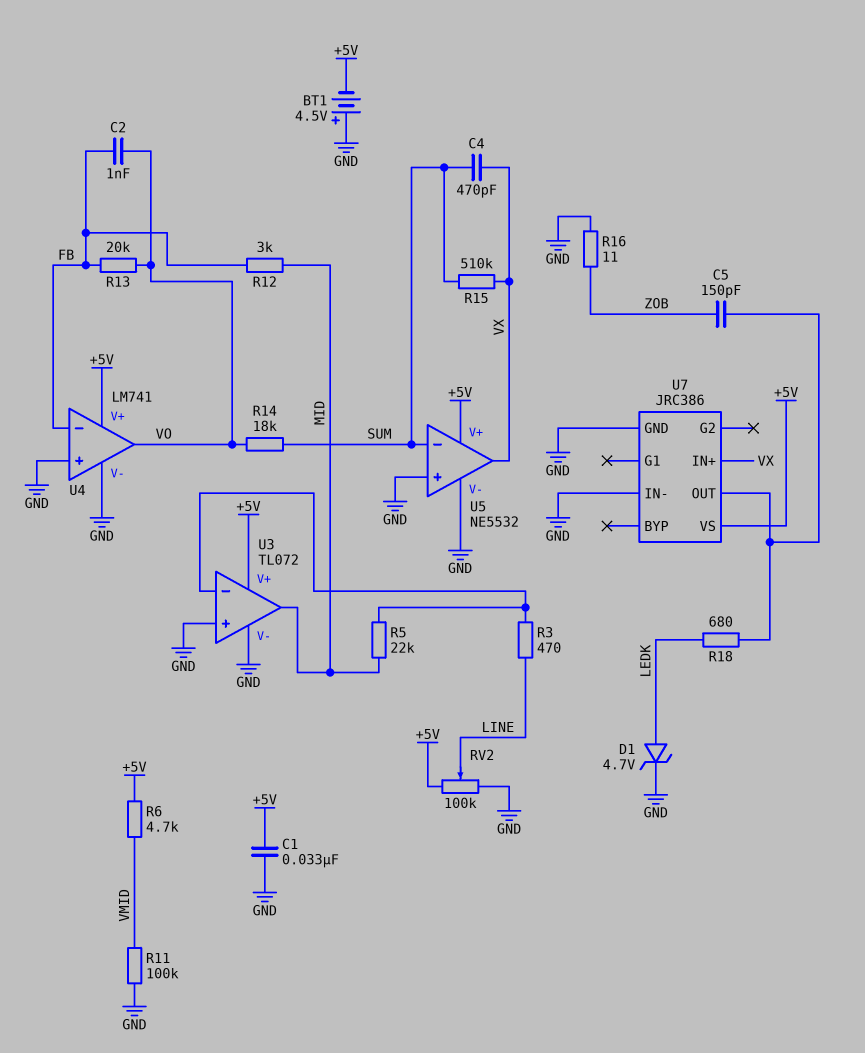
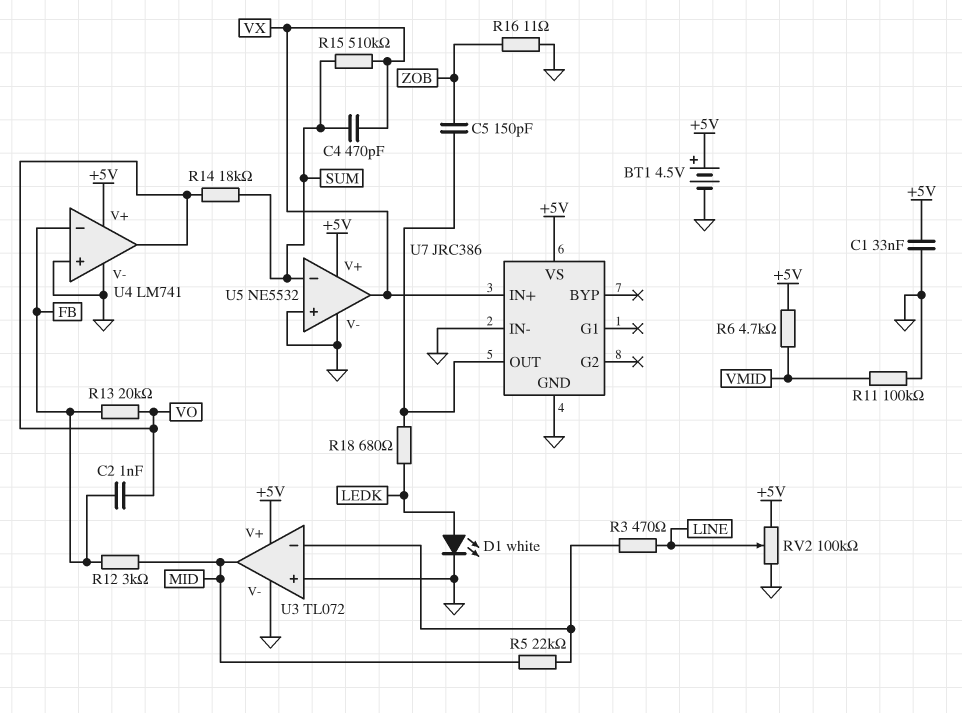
BT1: 4.5V (plus GND, minus +5V) -> 4.5V (plus +5V, minus GND)
D1: zener 4.7V (A LEDK, K GND) -> LED white (A LEDK, K GND)

